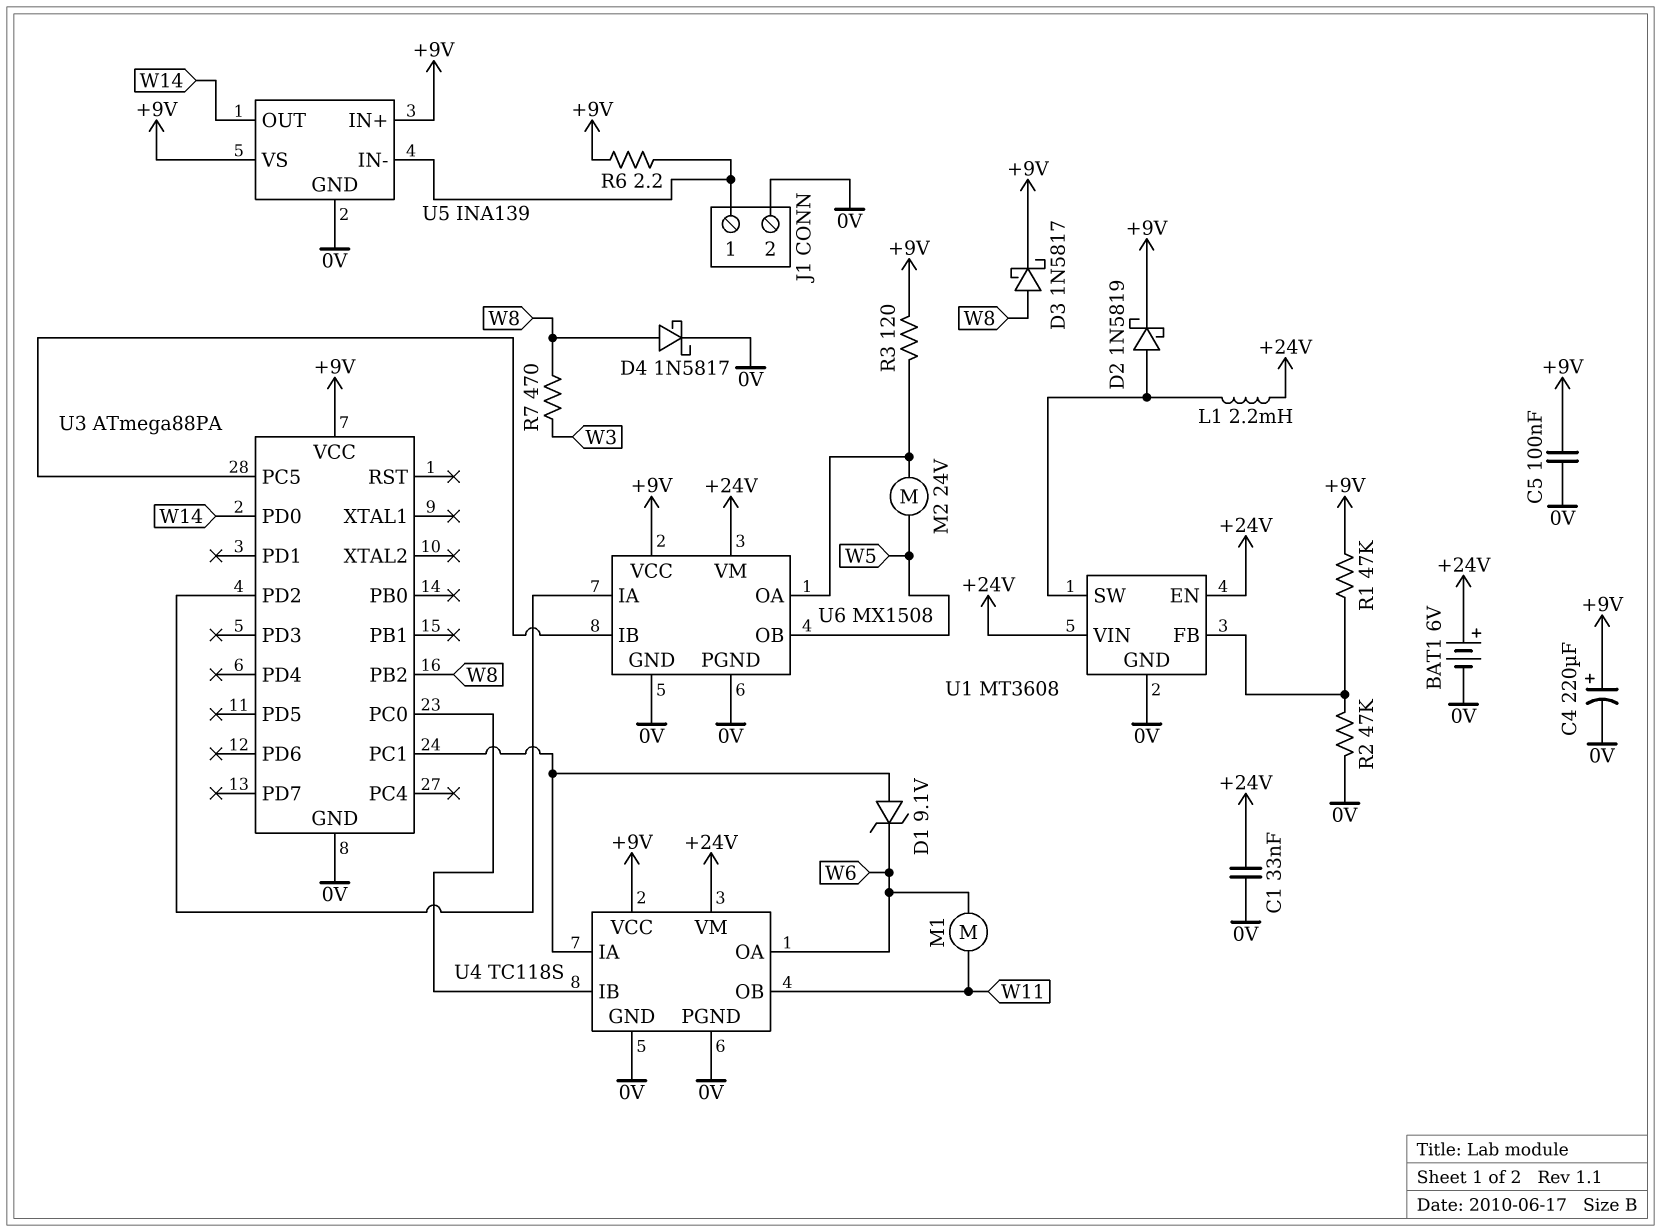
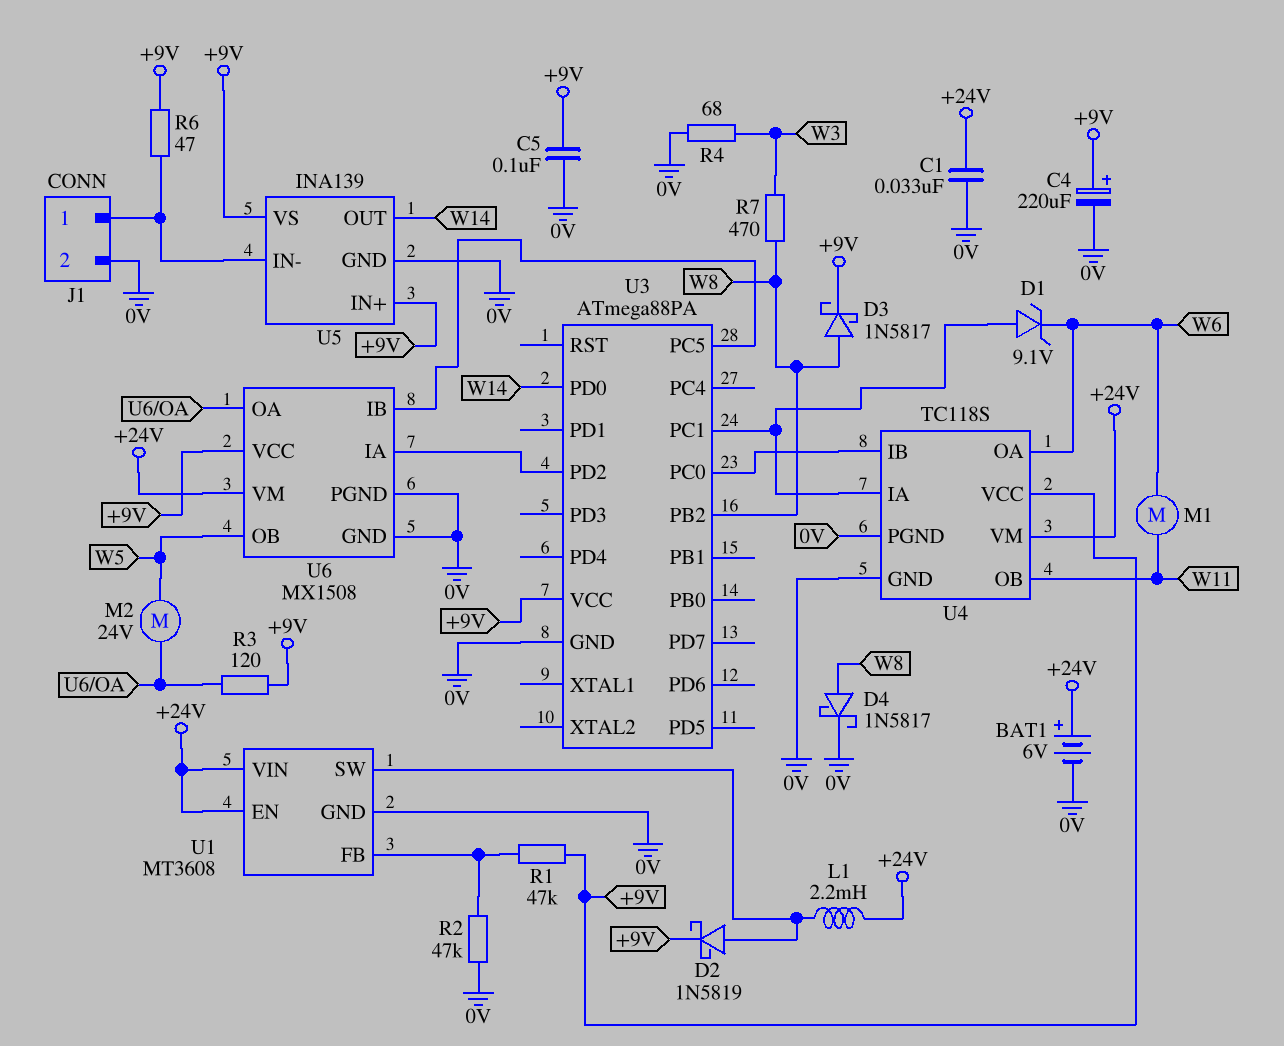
R4: none -> 68 (0V, W3)
R6: 2.2 (+9V, J1/1) -> 47 (+9V, J1/1)

